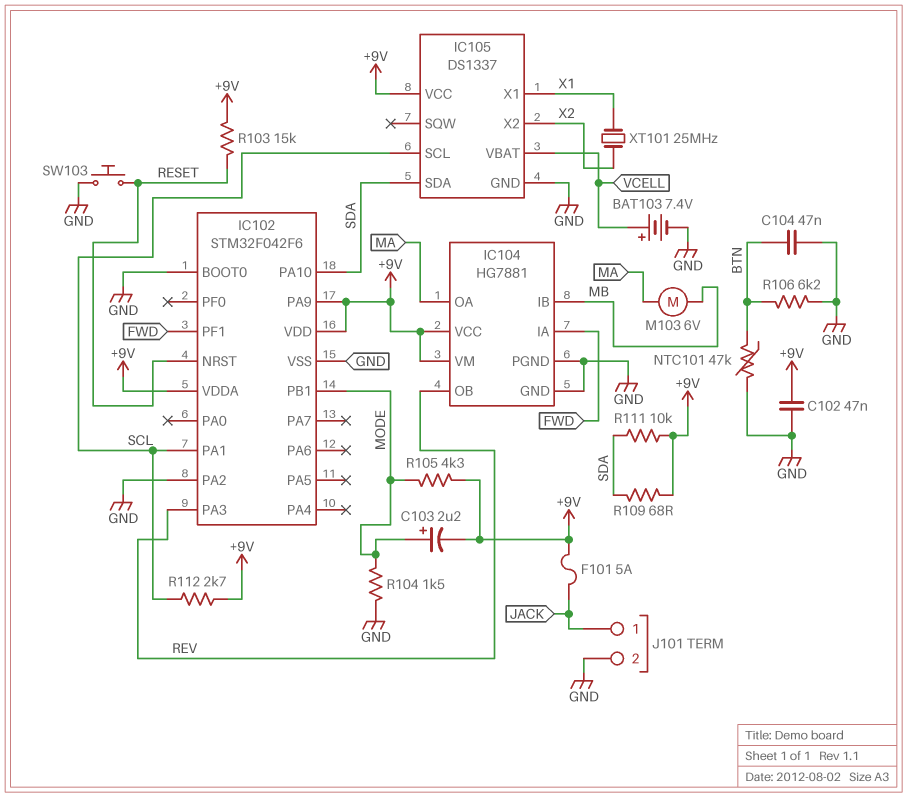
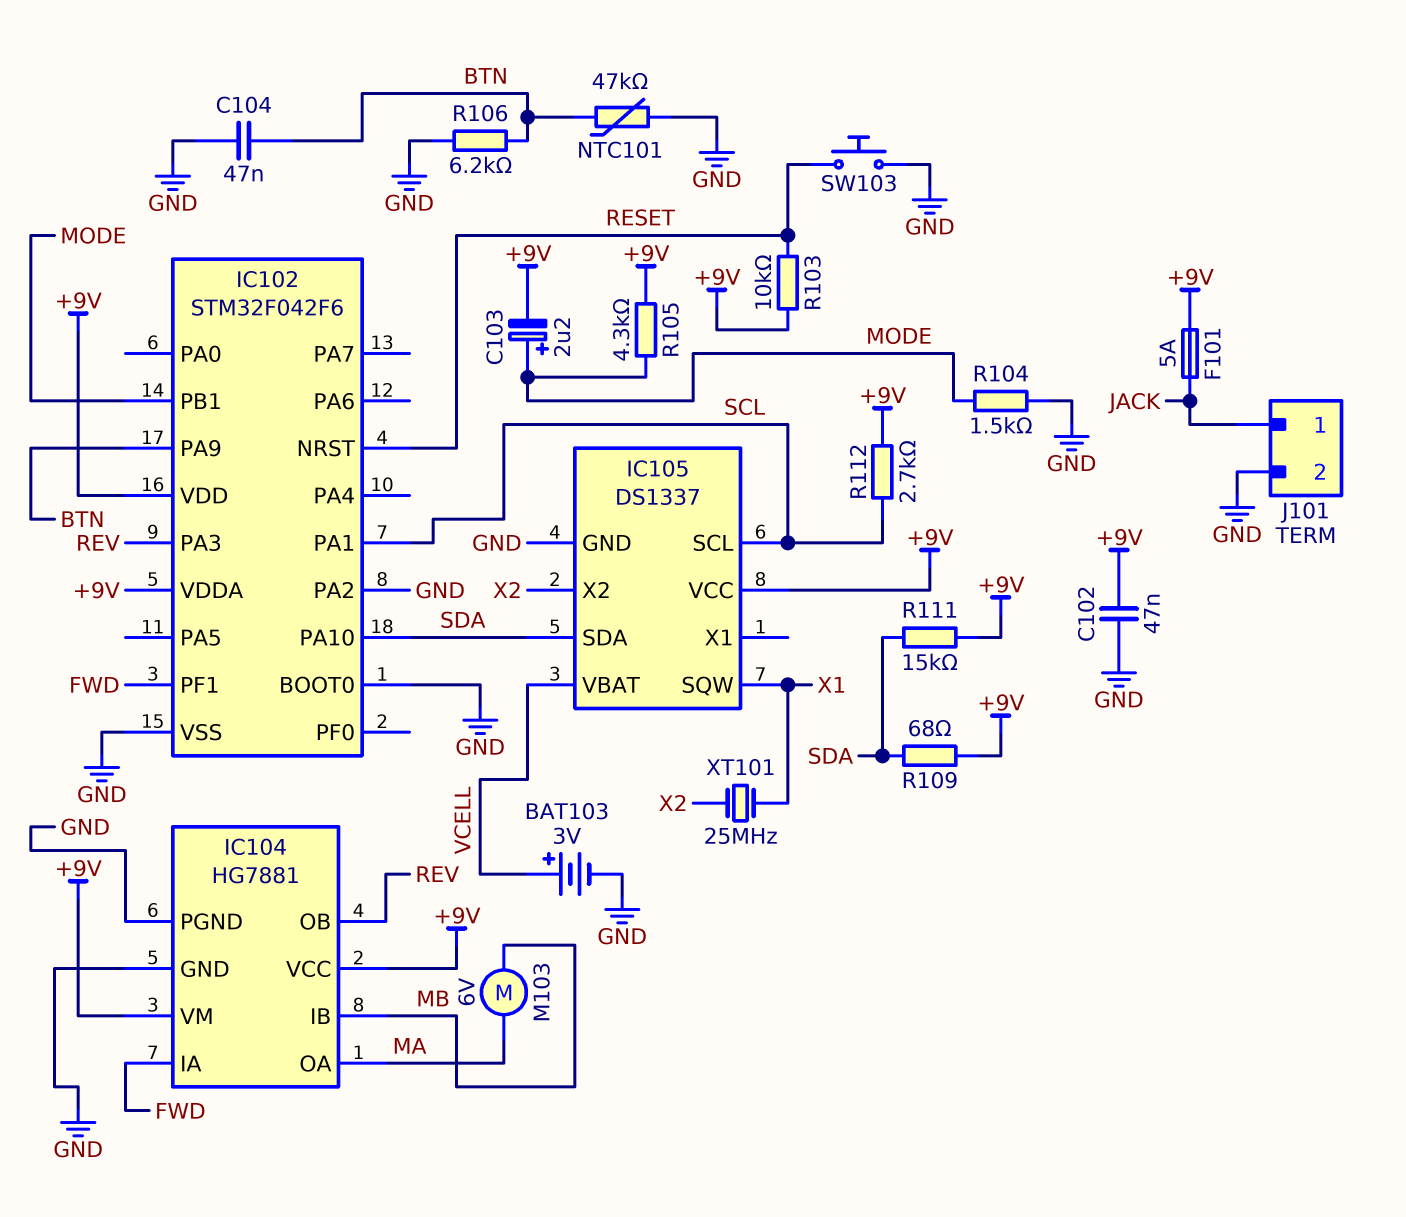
BAT103: 7.4V (plus VCELL, minus GND) -> 3V (plus VCELL, minus GND)
IC102 pin PA9: +9V -> BTN
IC105 pin SQW: none -> X1
IC105 pin X1: X1 -> none
R103: 15k (+9V, RESET) -> 10k (+9V, RESET)
R111: 10k (+9V, SDA) -> 15k (+9V, SDA)

